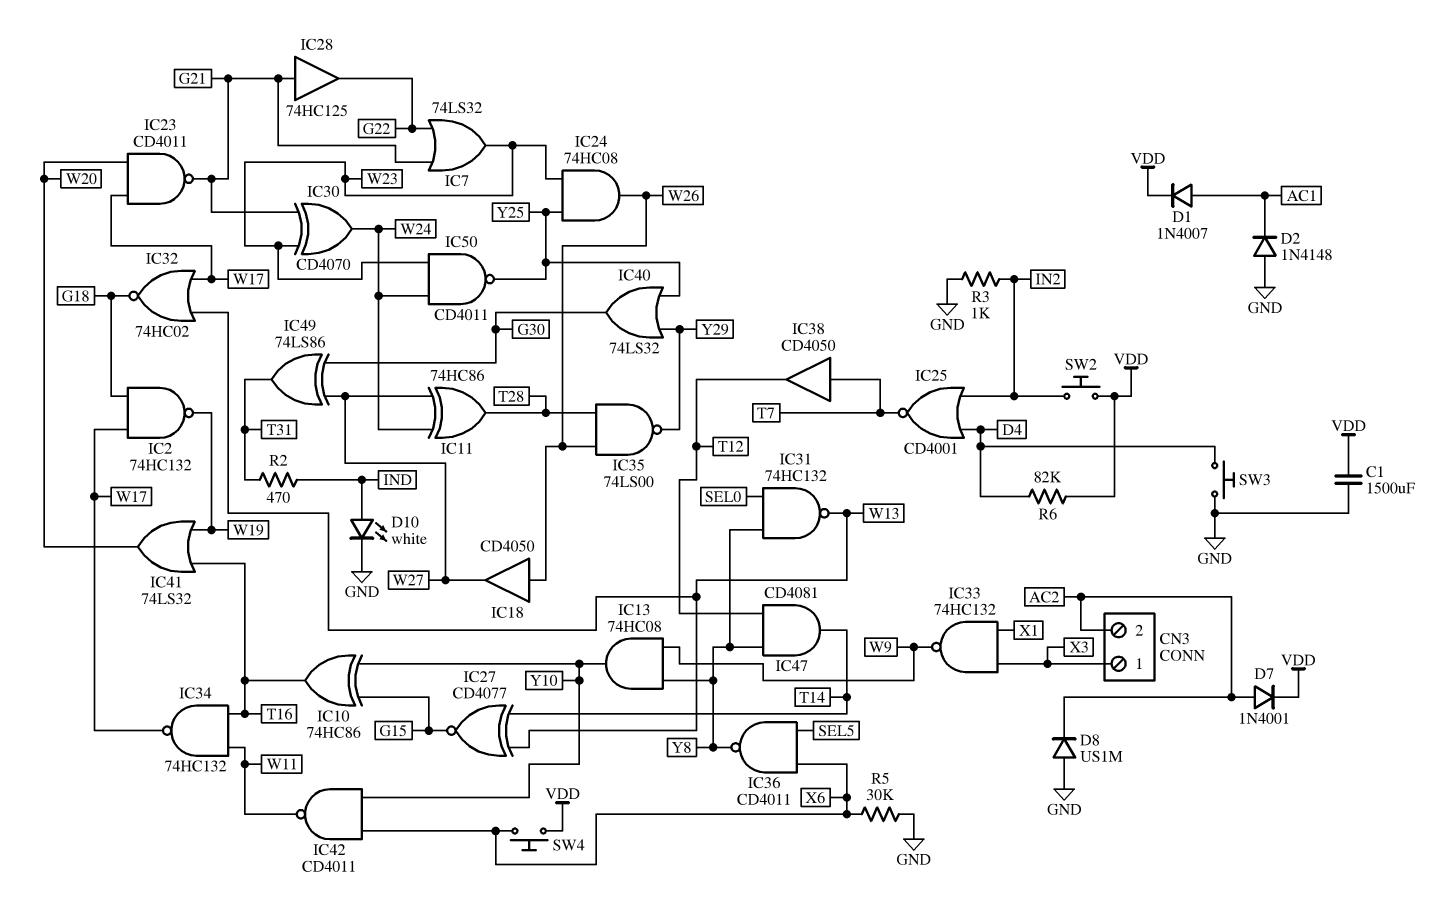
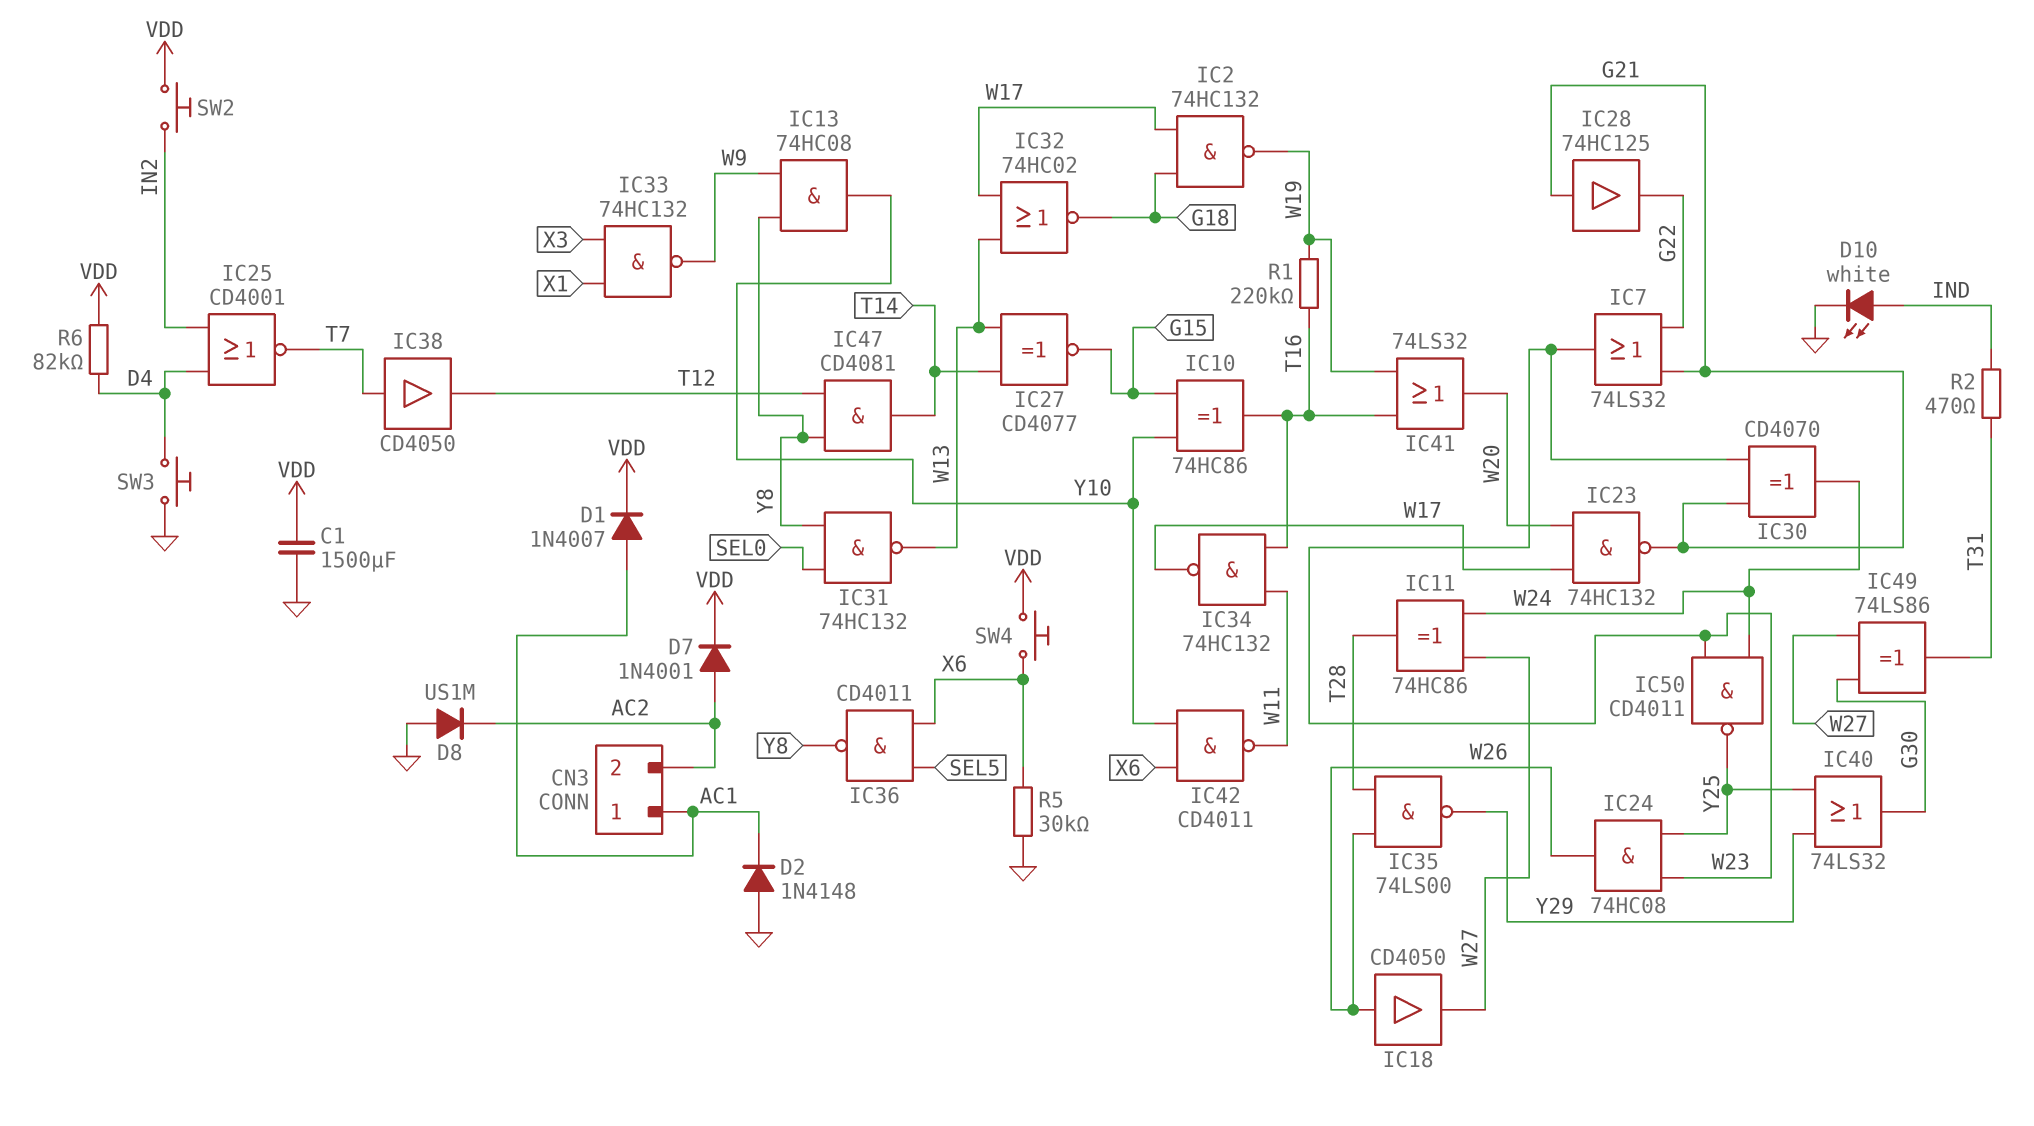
CN3 pin 1: X3 -> AC1
IC23: NAND CD4011 (in W17, in W20, out G21) -> NAND 74HC132 (in W17, in W20, out G21)
R1: none -> 220k (T16, W19)
R3: 1k (GND, IN2) -> none

